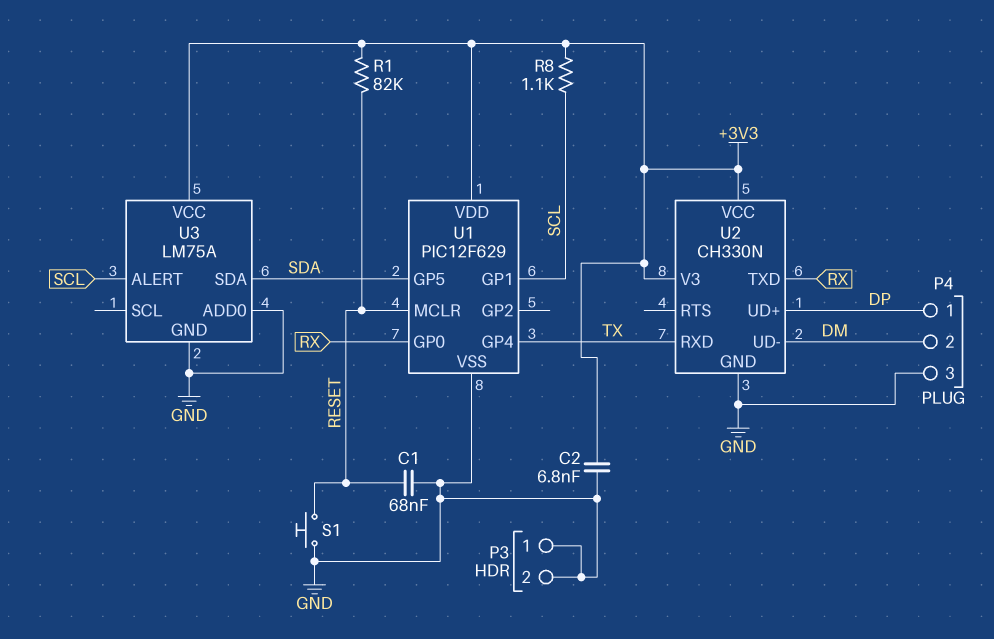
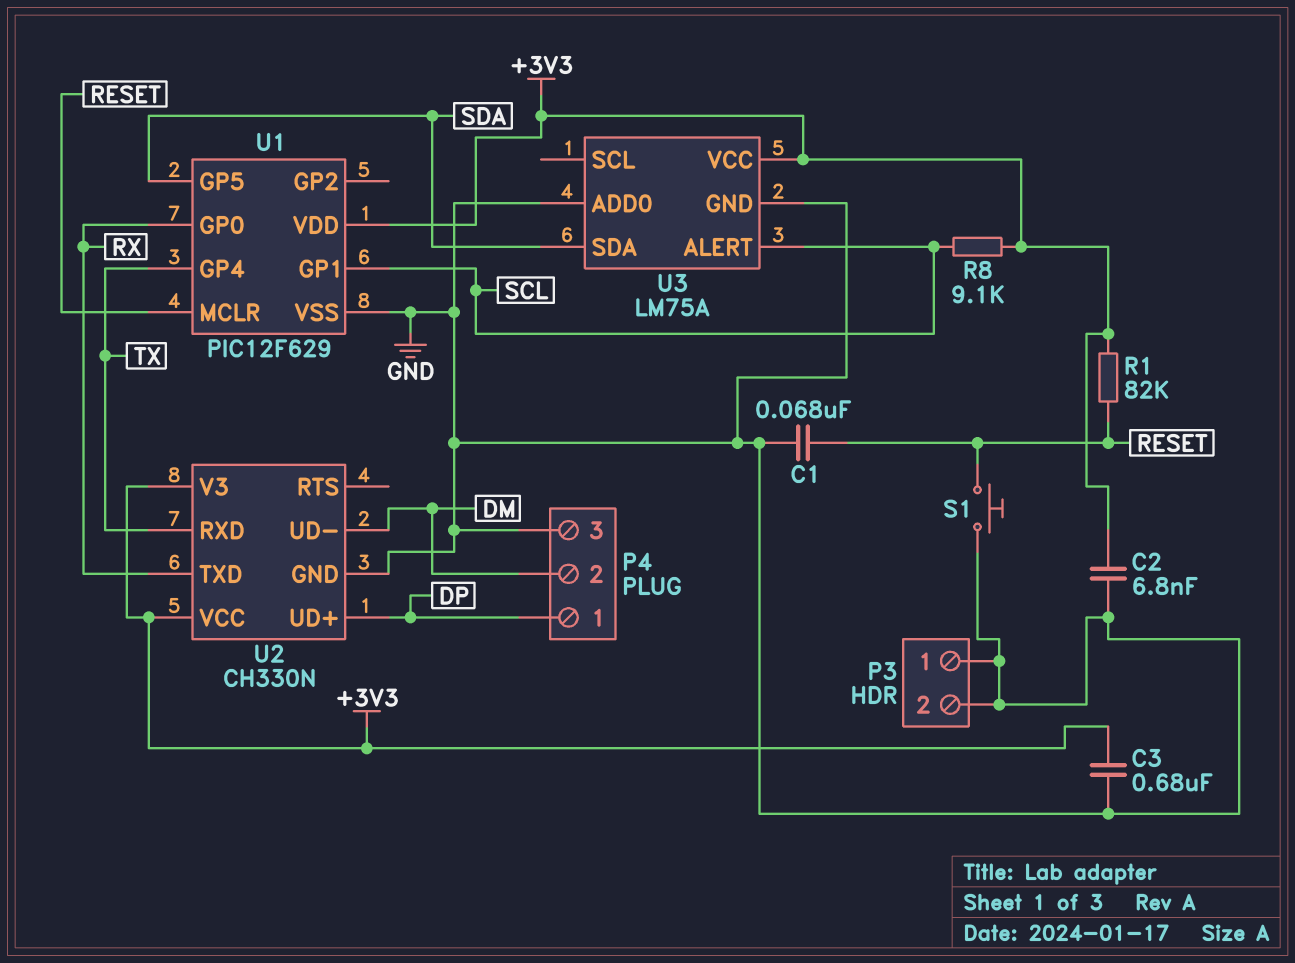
C3: none -> 680nF (+3V3, GND)
R8: 1.1k (+3V3, SCL) -> 9.1k (+3V3, SCL)

